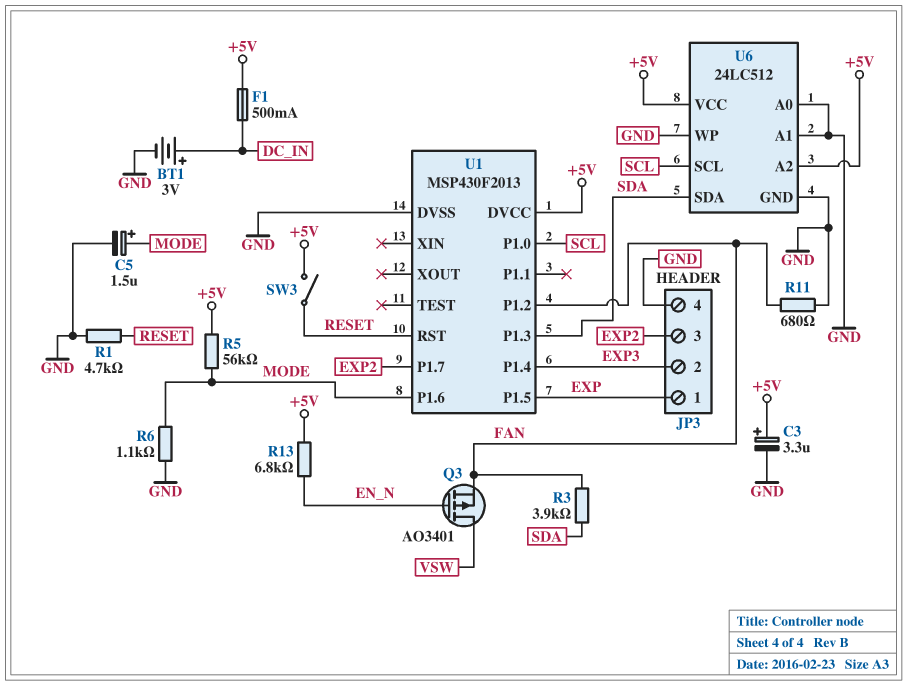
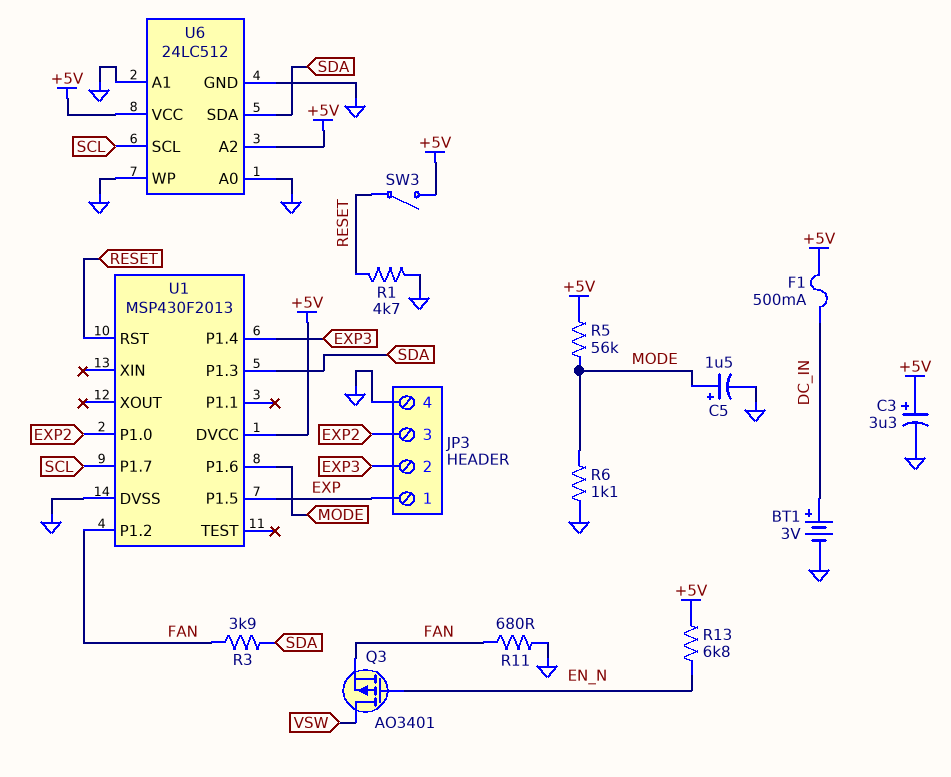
U1 pin P1.0: SCL -> EXP2
U1 pin P1.7: EXP2 -> SCL

